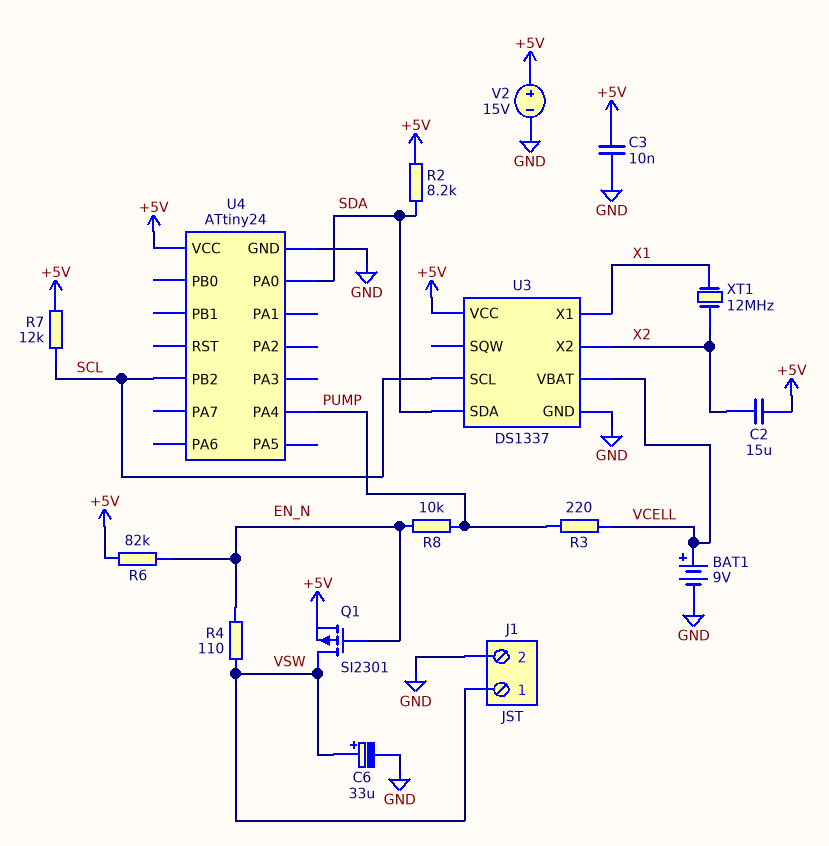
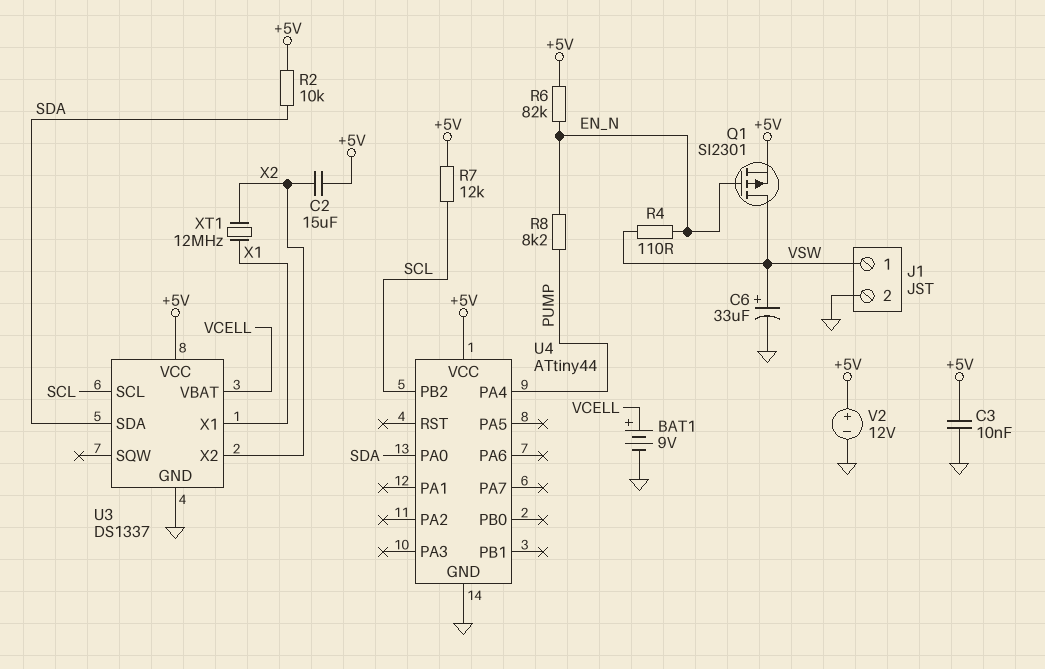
R2: 8.2k (+5V, SDA) -> 10k (+5V, SDA)
R3: 220 (PUMP, VCELL) -> none
R8: 10k (EN_N, PUMP) -> 8.2k (EN_N, PUMP)
U4: ATtiny24 -> ATtiny44
V2: 15V (plus +5V, minus GND) -> 12V (plus +5V, minus GND)

